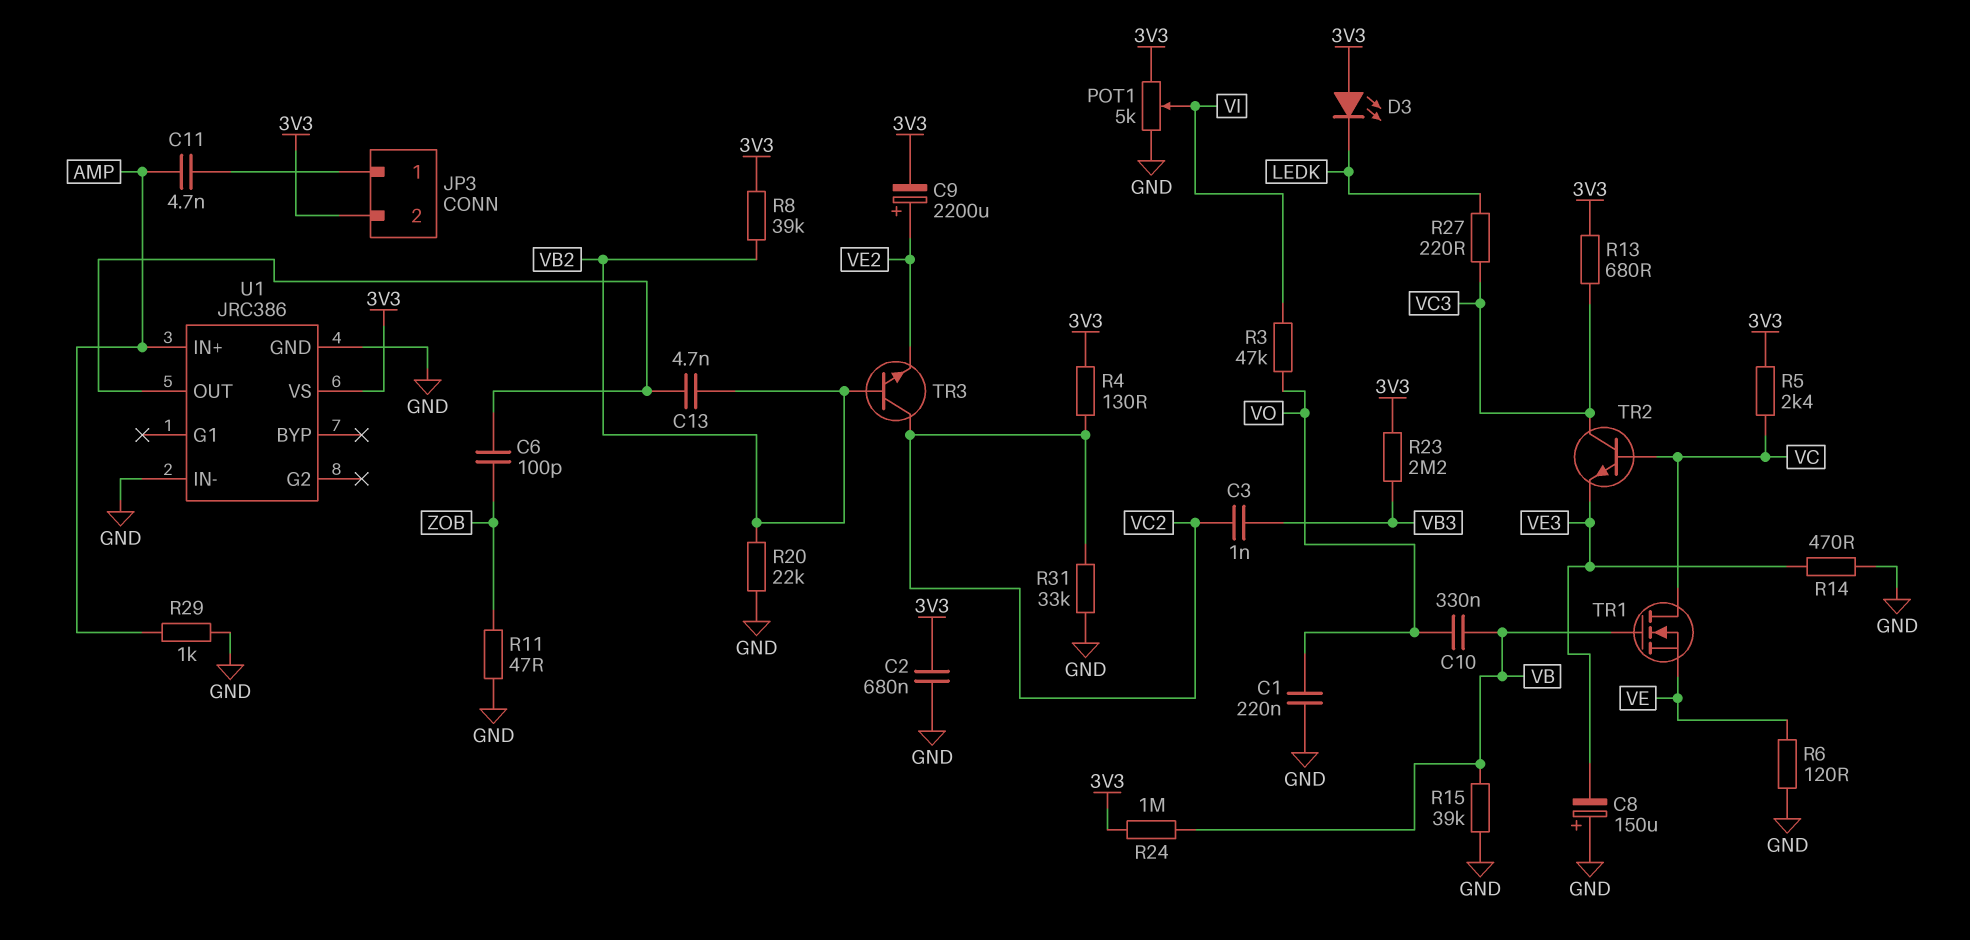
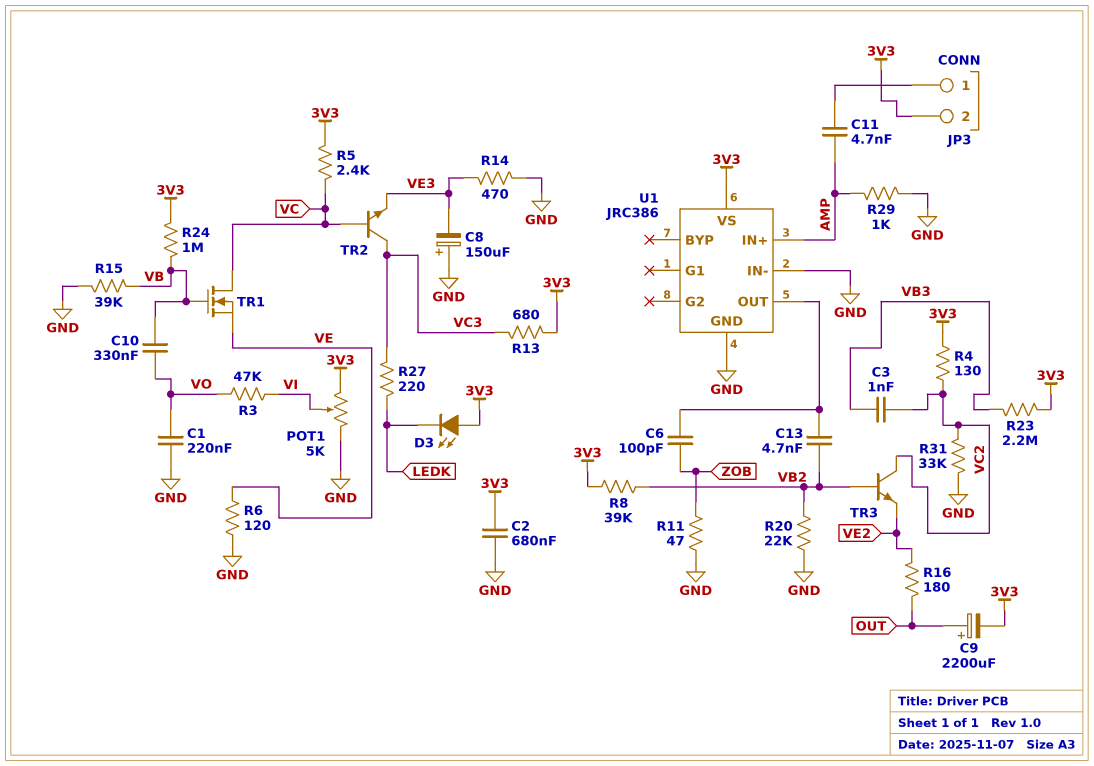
C9: 2200uF (plus VE2, minus 3V3) -> 2200uF (plus OUT, minus 3V3)
R16: none -> 180 (OUT, VE2)

